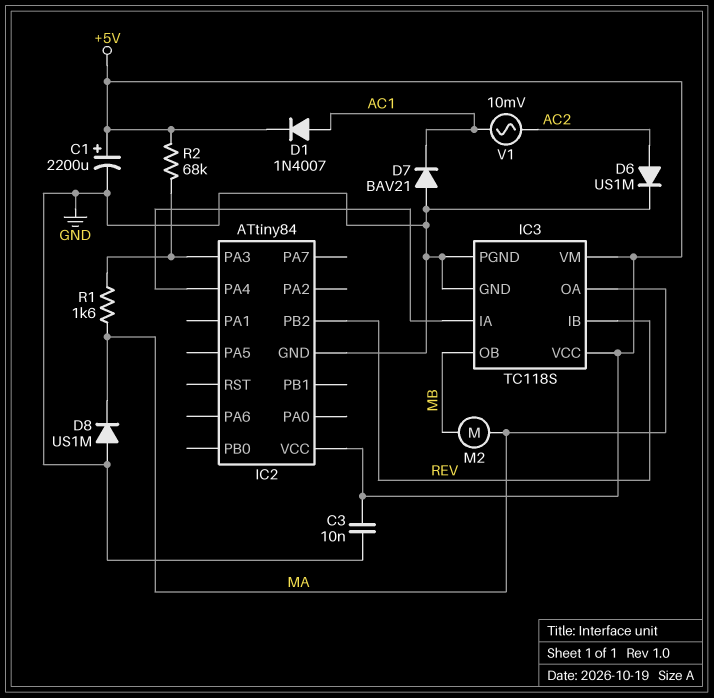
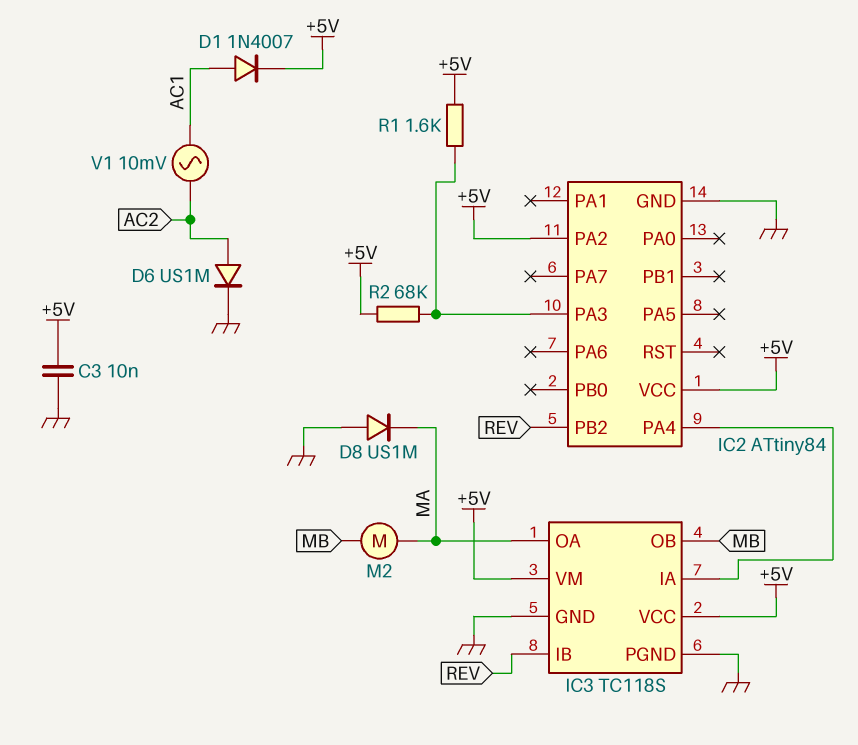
C1: 2200uF (plus +5V, minus GND) -> none
D7: diode BAV21 (A GND, K AC1) -> none
IC2 pin PA2: none -> +5V
R1: 1.6k (IC2/PA3, MA) -> 1.6k (+5V, IC2/PA3)

